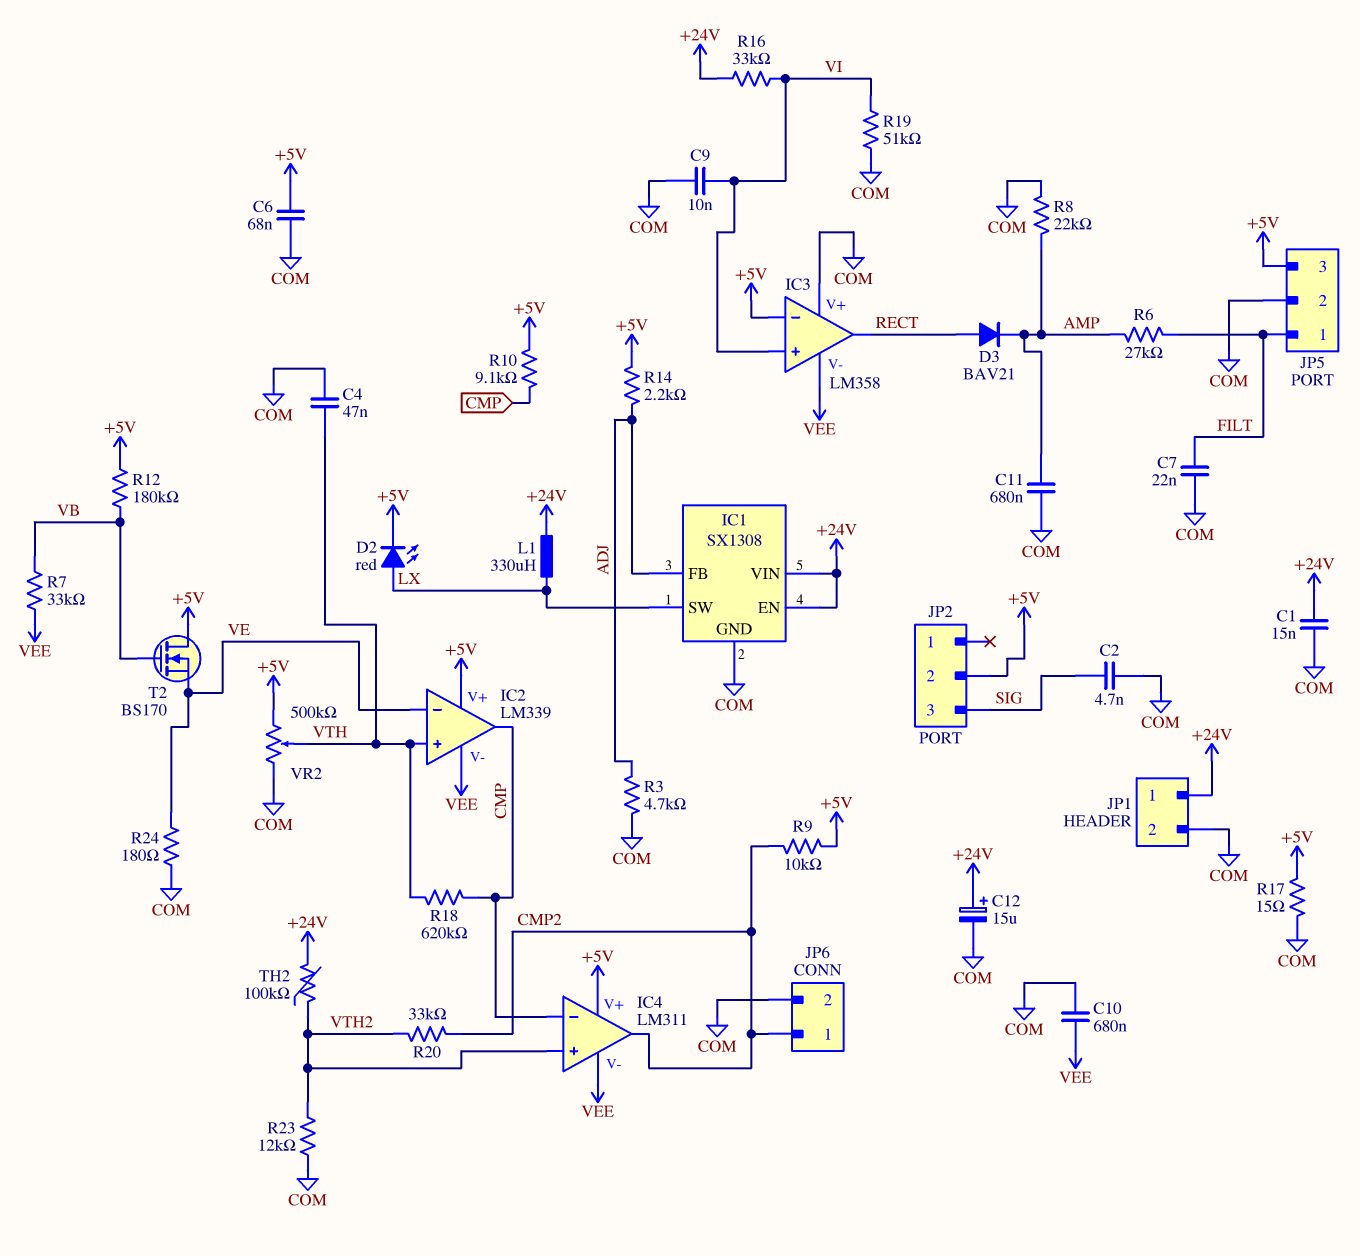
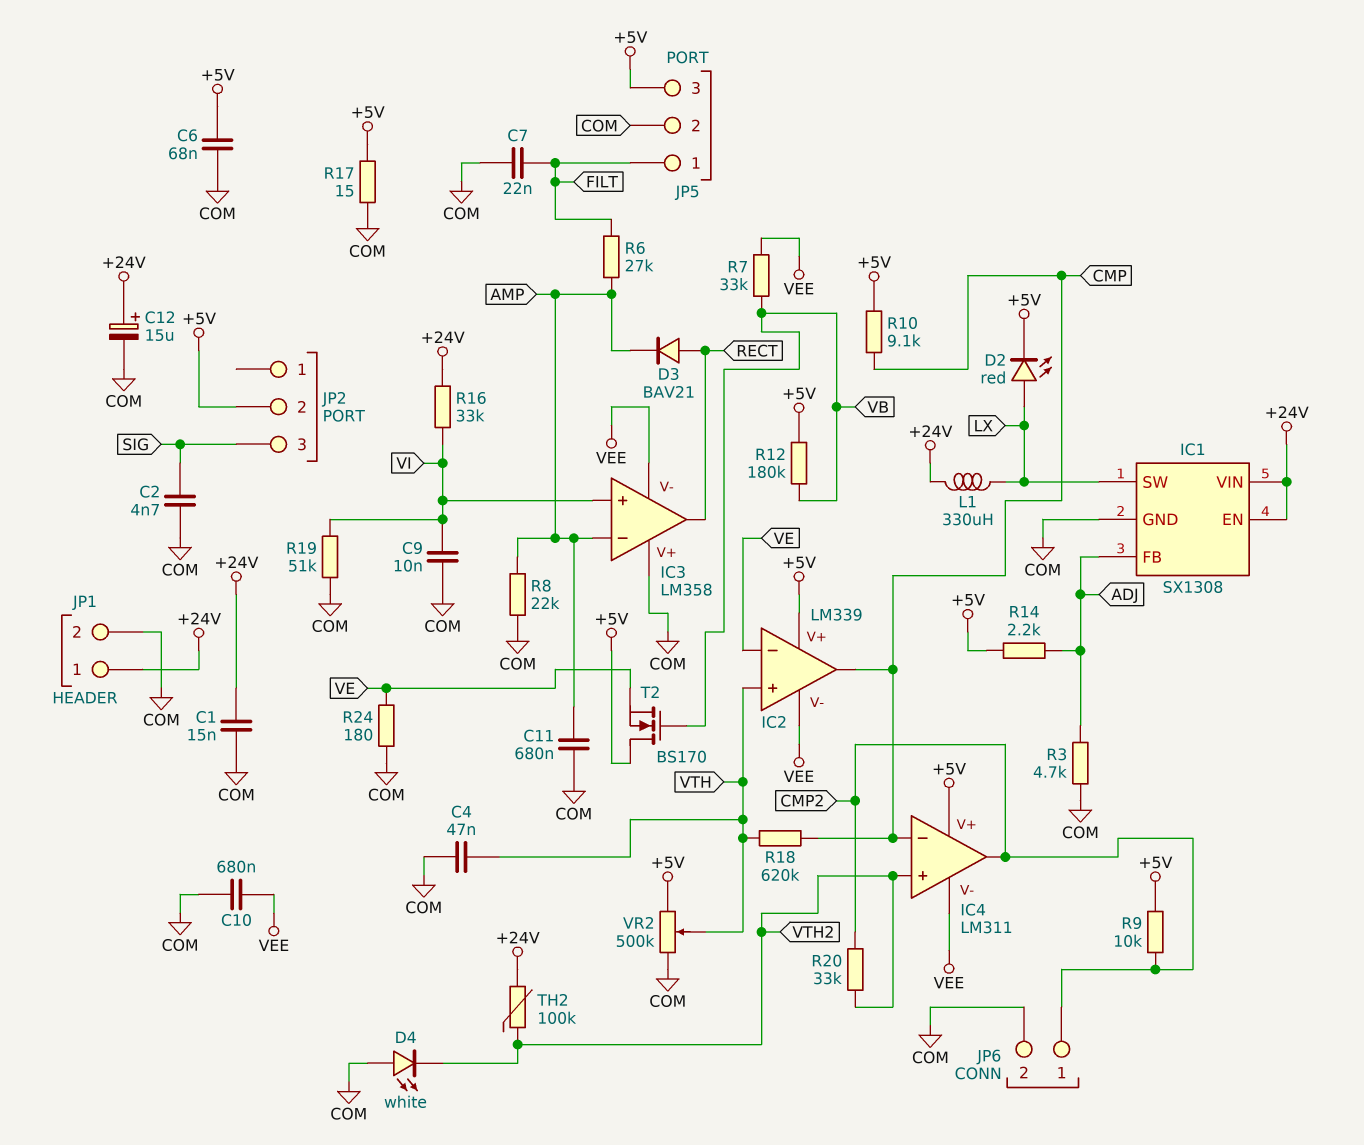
D4: none -> LED white (A COM, K VTH2)
IC3 pin in-: +5V -> AMP
R23: 12k (COM, VTH2) -> none

